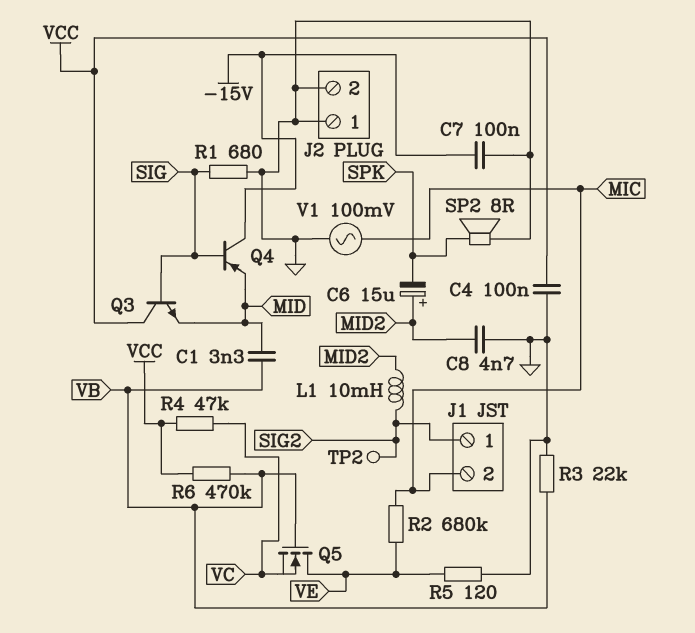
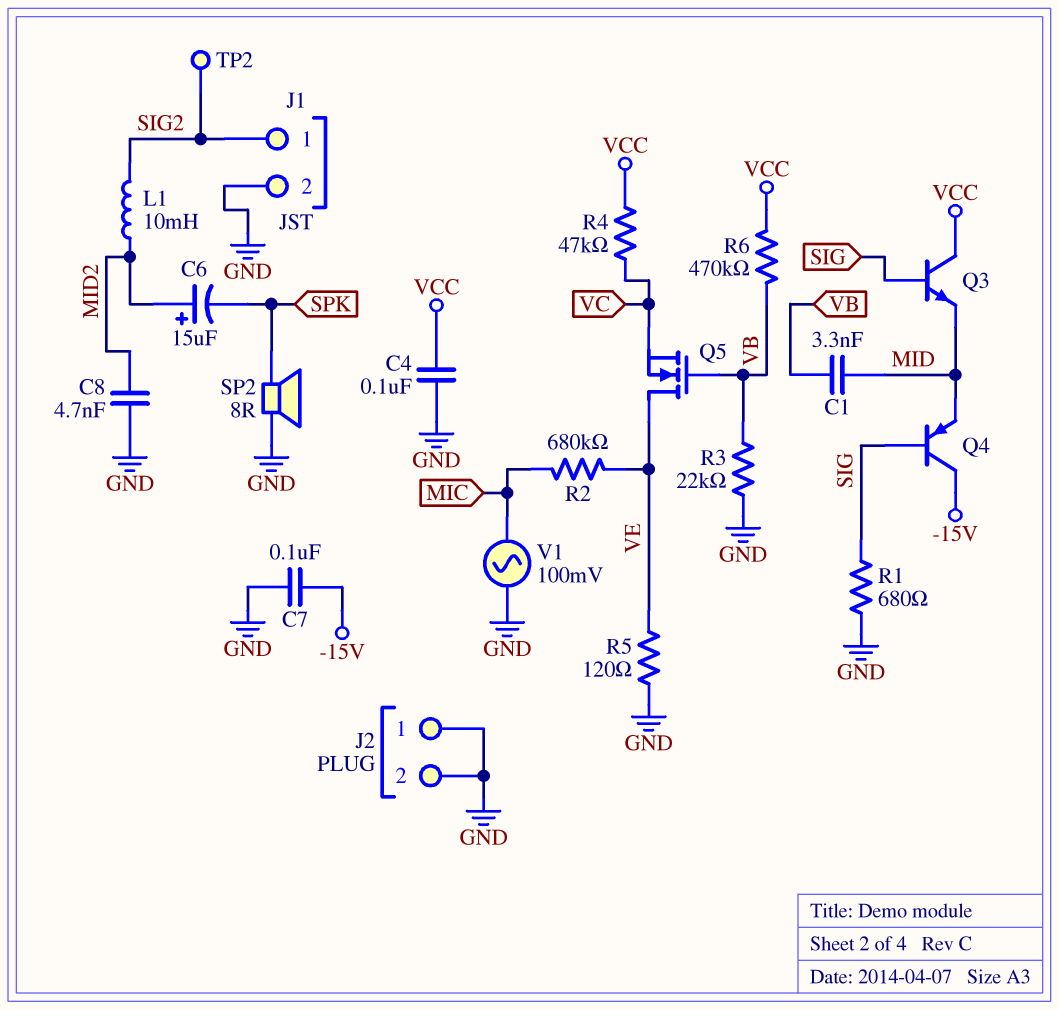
J1 pin 2: MIC -> GND

